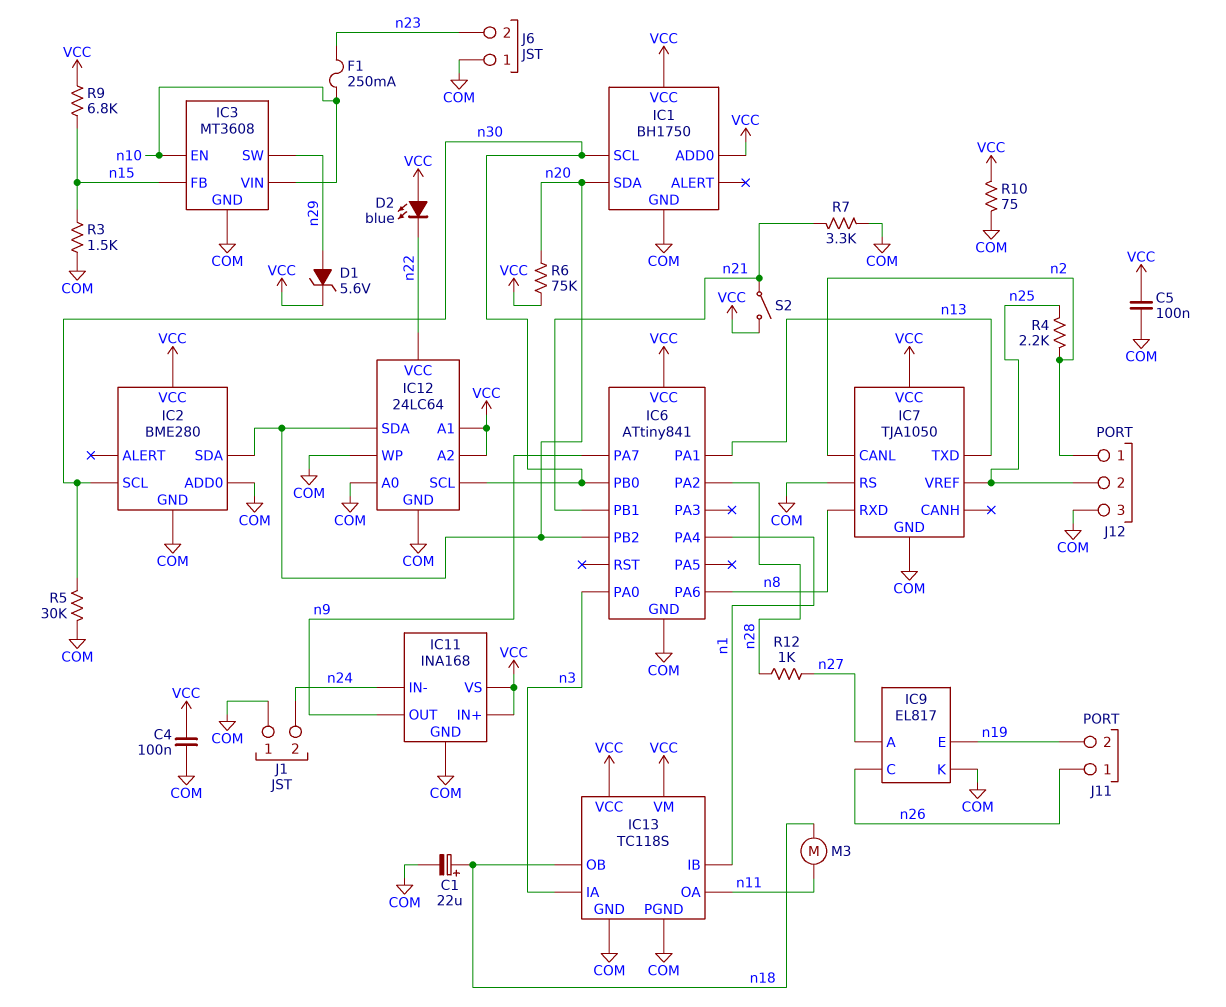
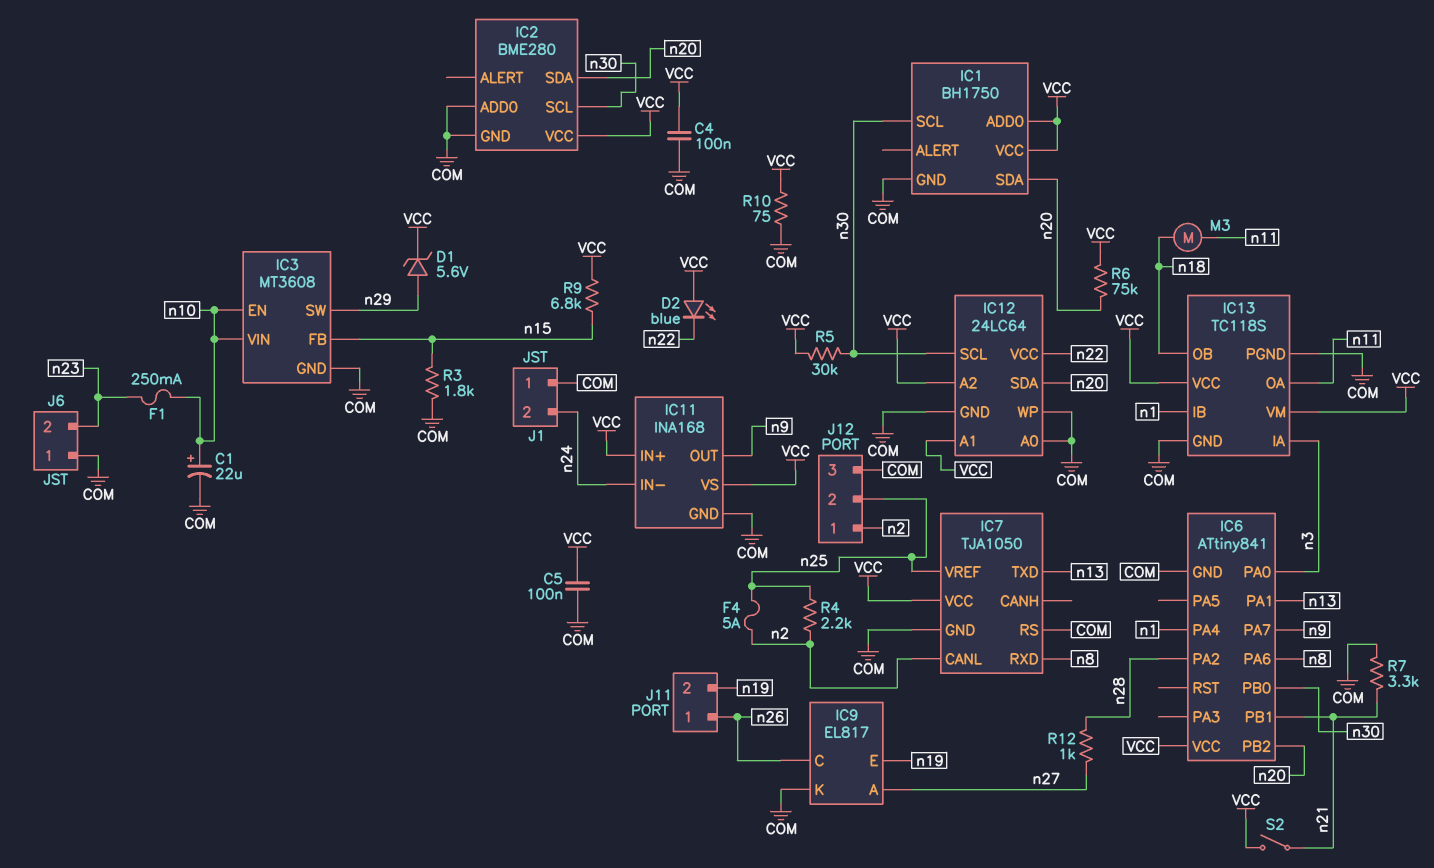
C1: 22uF (plus n18, minus COM) -> 22uF (plus n10, minus COM)
F4: none -> 5A (n2, n25)
R3: 1.5k (COM, n15) -> 1.8k (COM, n15)
R5: 30k (COM, n30) -> 30k (VCC, n30)

